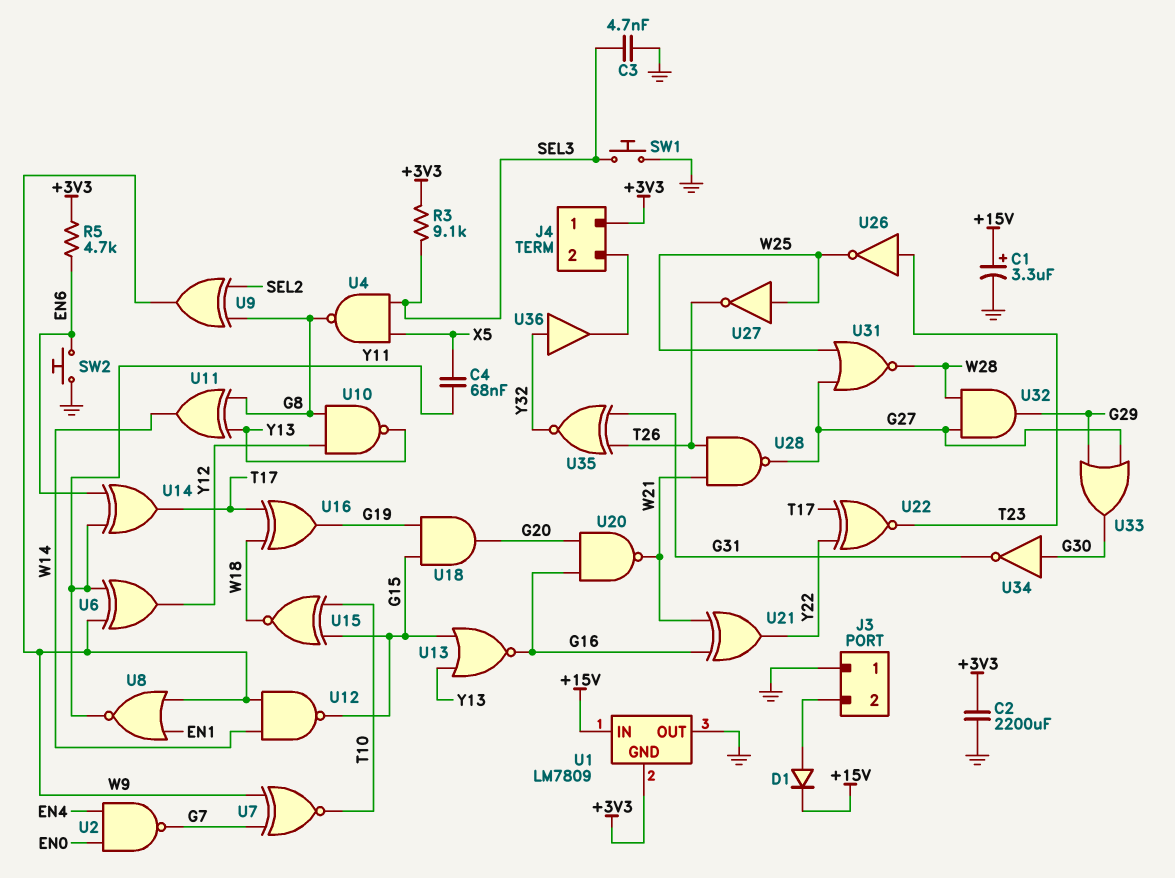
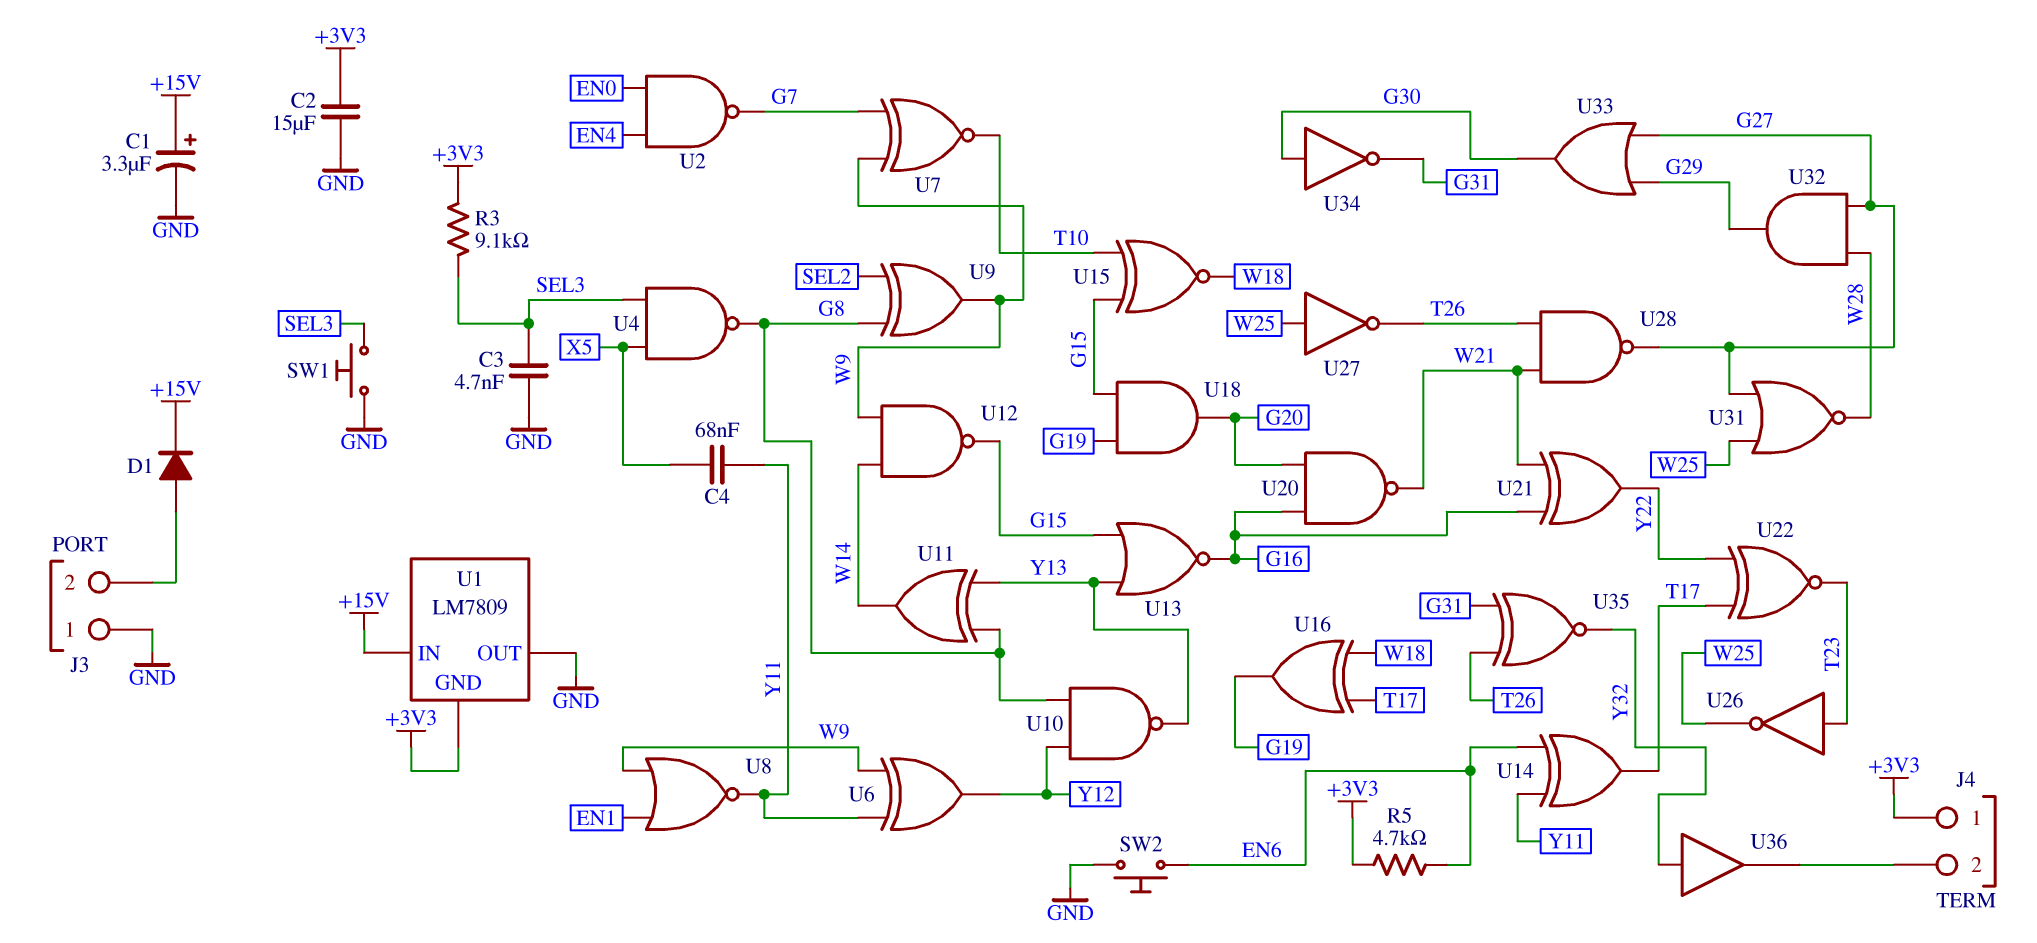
C2: 2200uF (+3V3, GND) -> 15uF (+3V3, GND)

